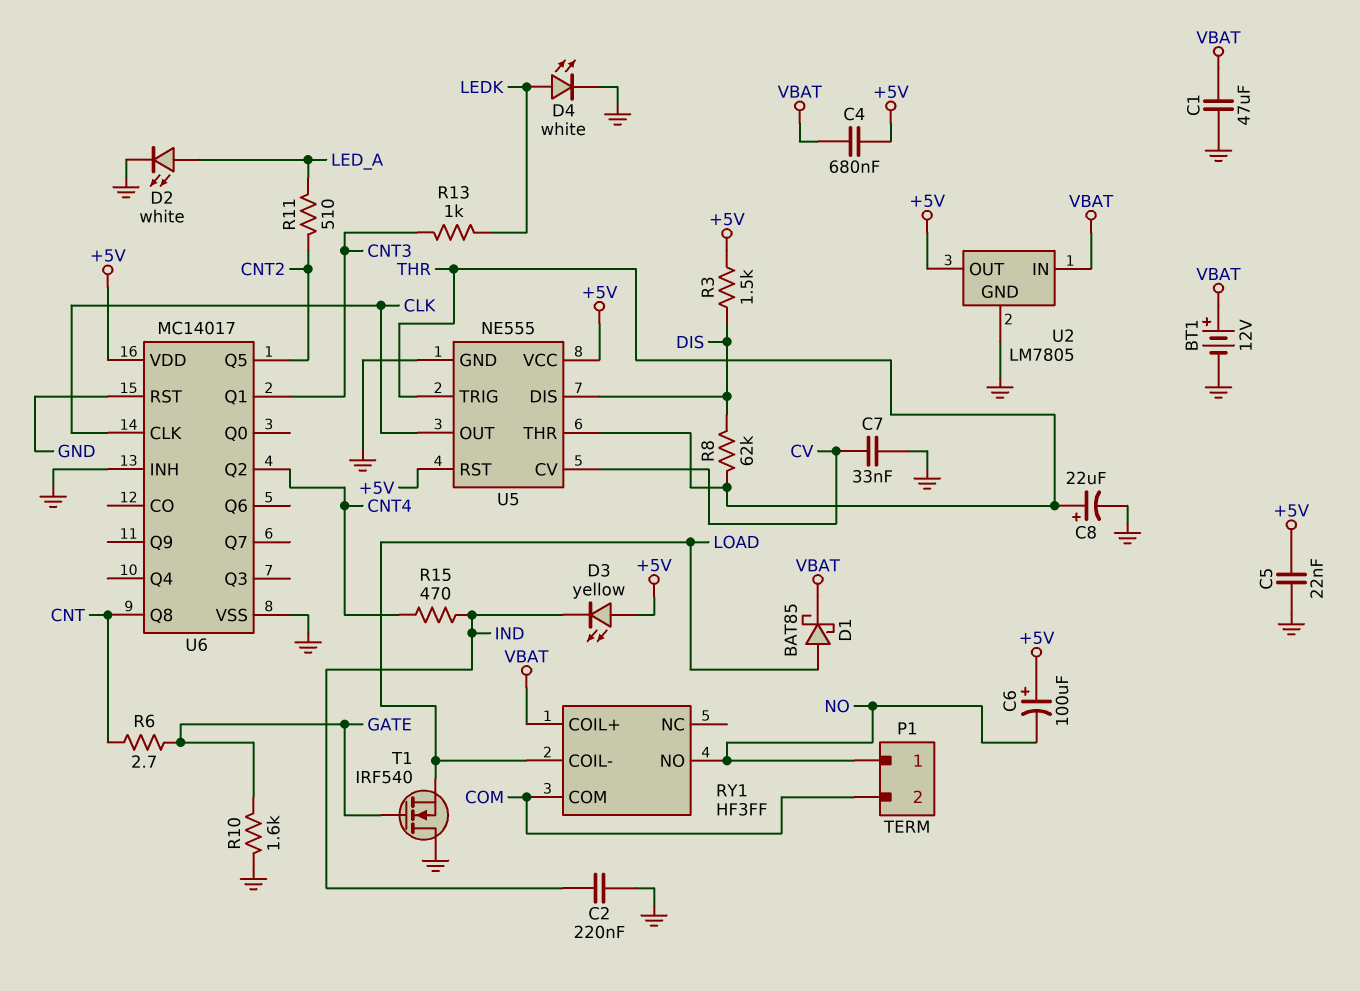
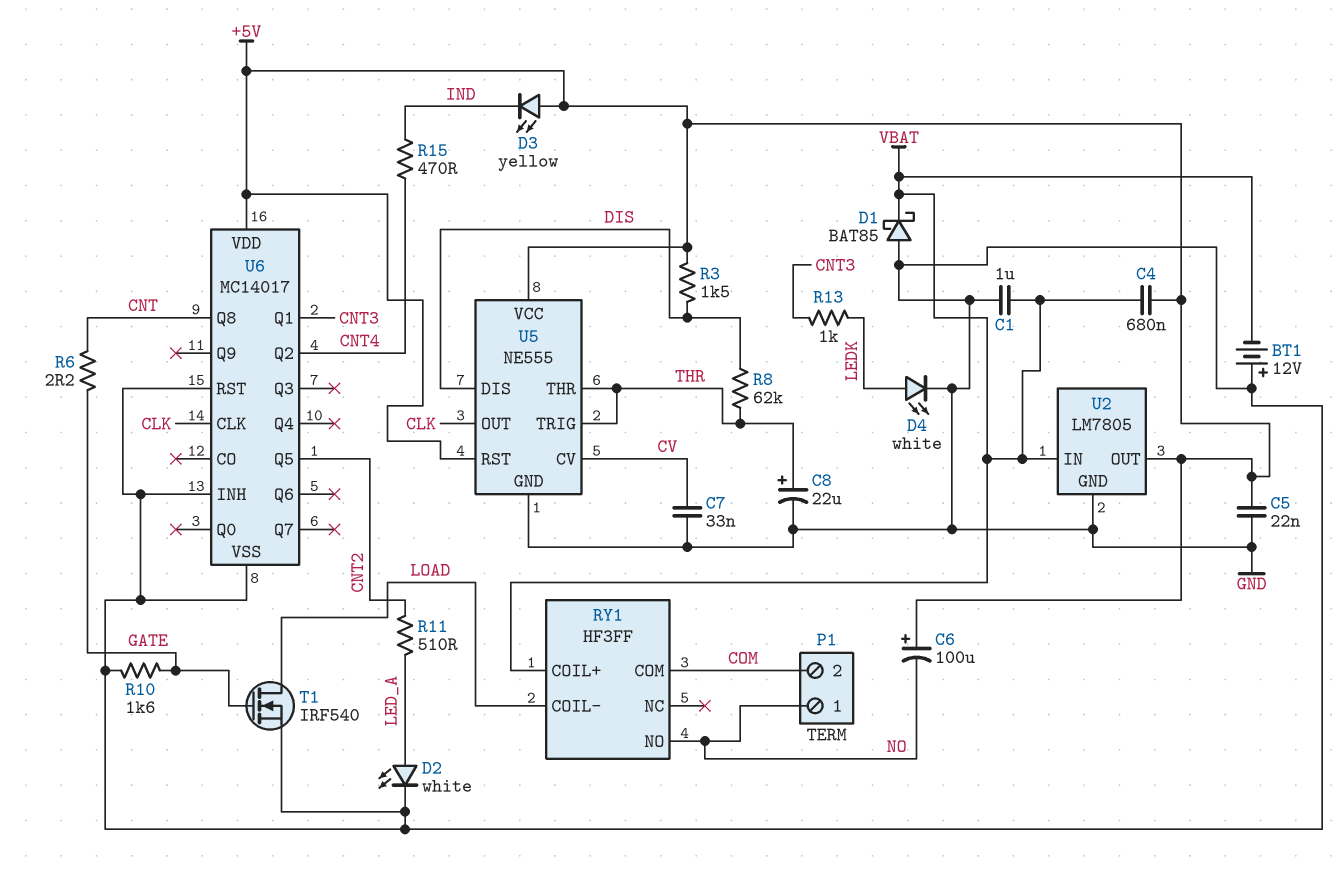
BT1: 12V (plus VBAT, minus GND) -> 12V (plus GND, minus VBAT)
C1: 47uF (GND, VBAT) -> 1uF (GND, VBAT)
C2: 220nF (GND, IND) -> none
D1: schottky BAT85 (A LOAD, K VBAT) -> schottky BAT85 (A GND, K VBAT)
R6: 2.7 (CNT, GATE) -> 2.2 (CNT, GATE)
T1: NMOS IRF540 (G GATE, D GND, S LOAD) -> NMOS IRF540 (G GATE, D LOAD, S GND)

